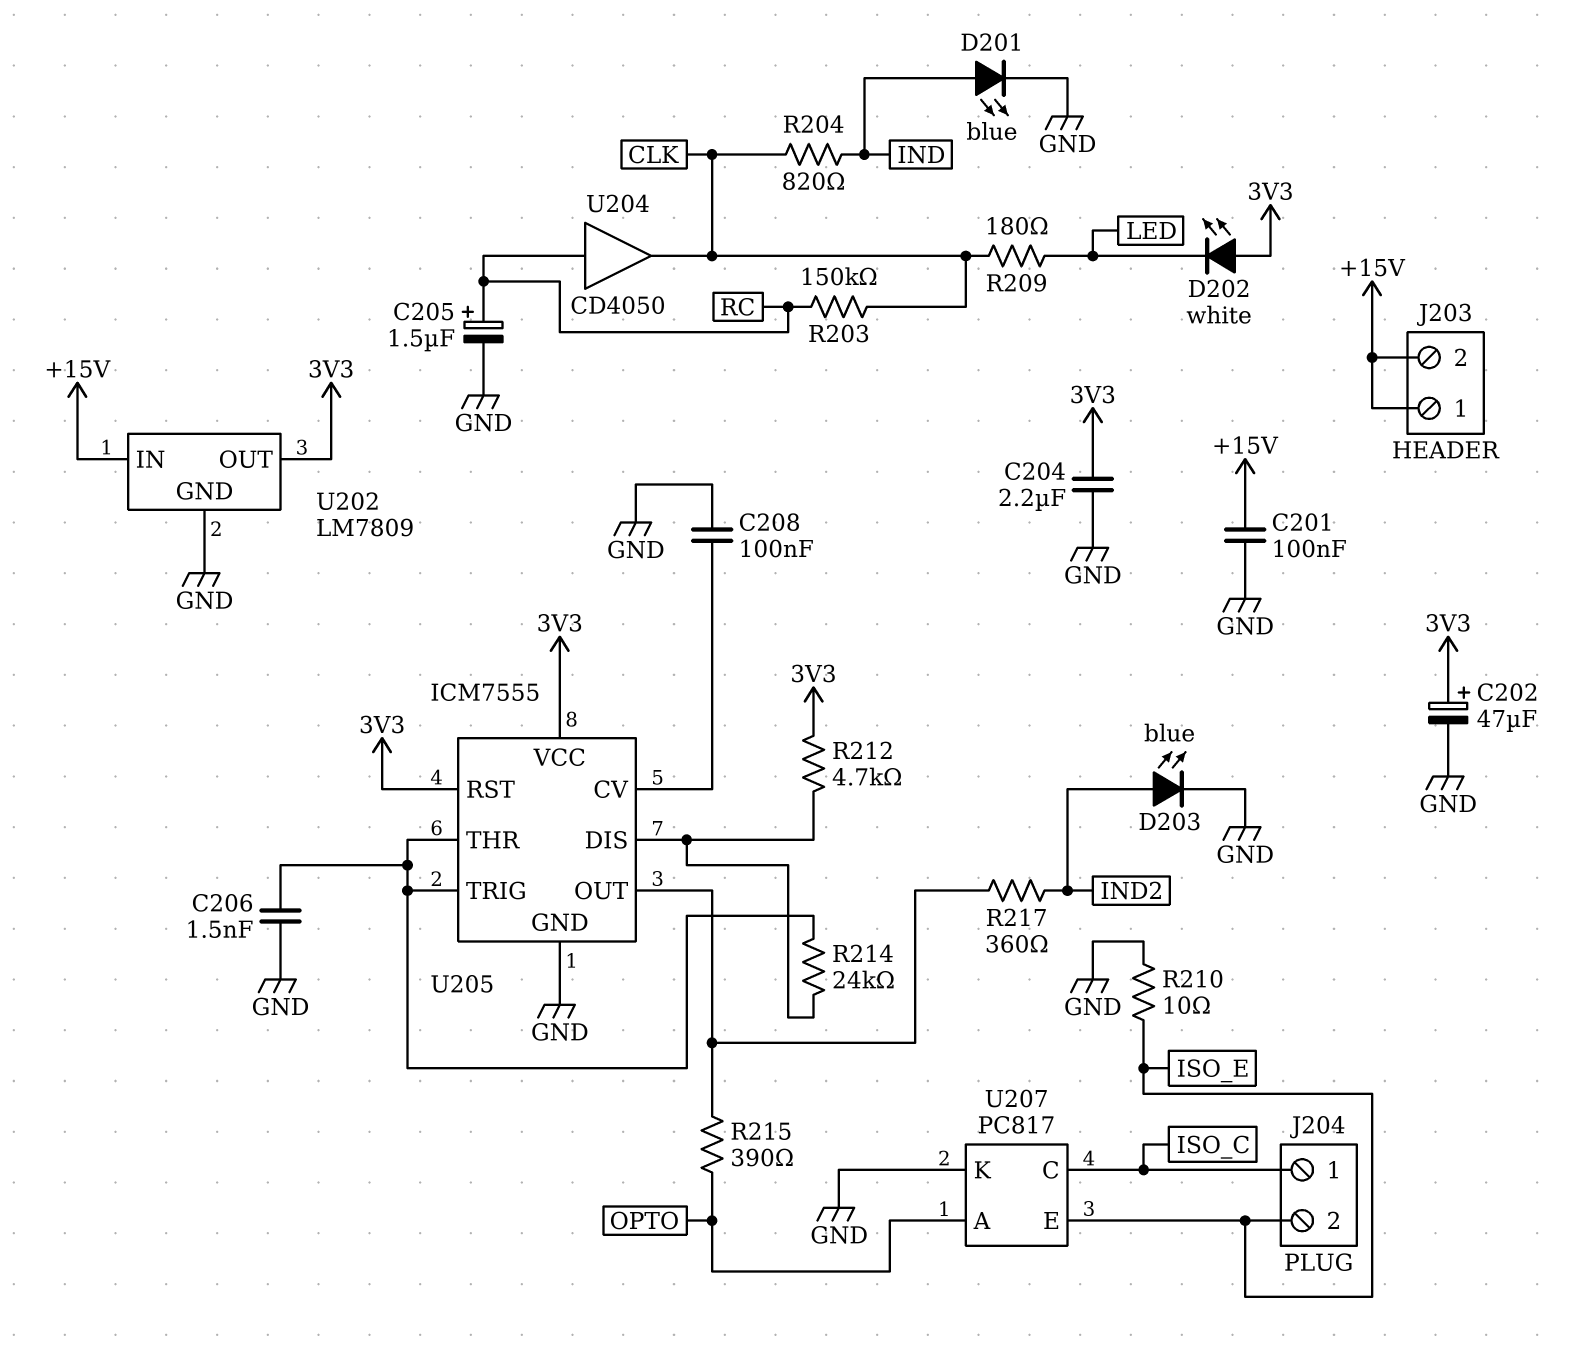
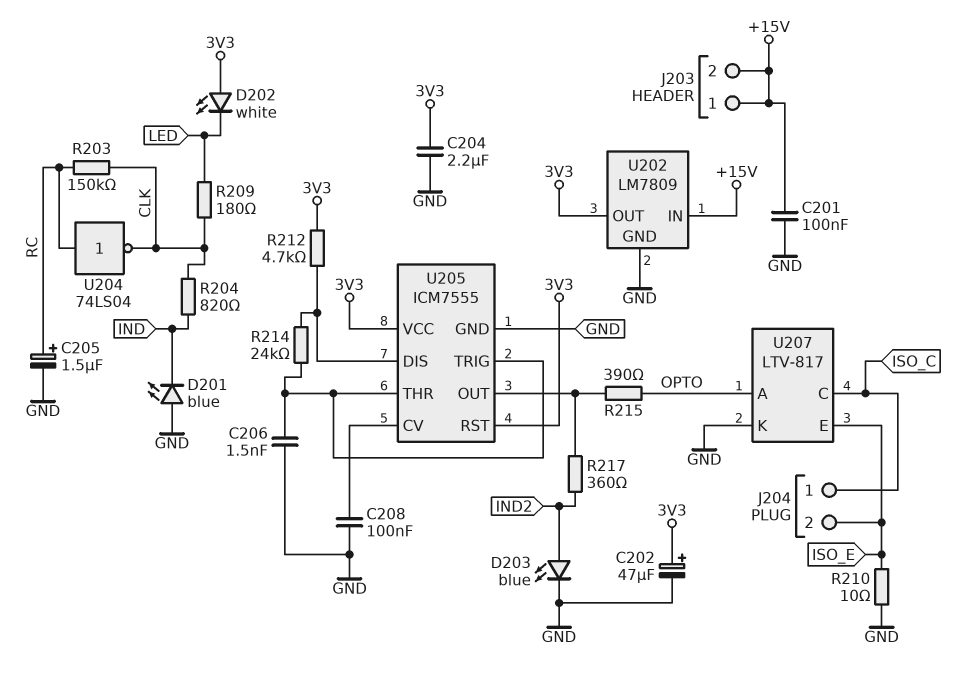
D201: LED blue (A IND, K GND) -> LED blue (A GND, K IND)
U204: buffer CD4050 (in RC, out CLK) -> NOT 74LS04 (in RC, out CLK)
U207: PC817 -> LTV-817

